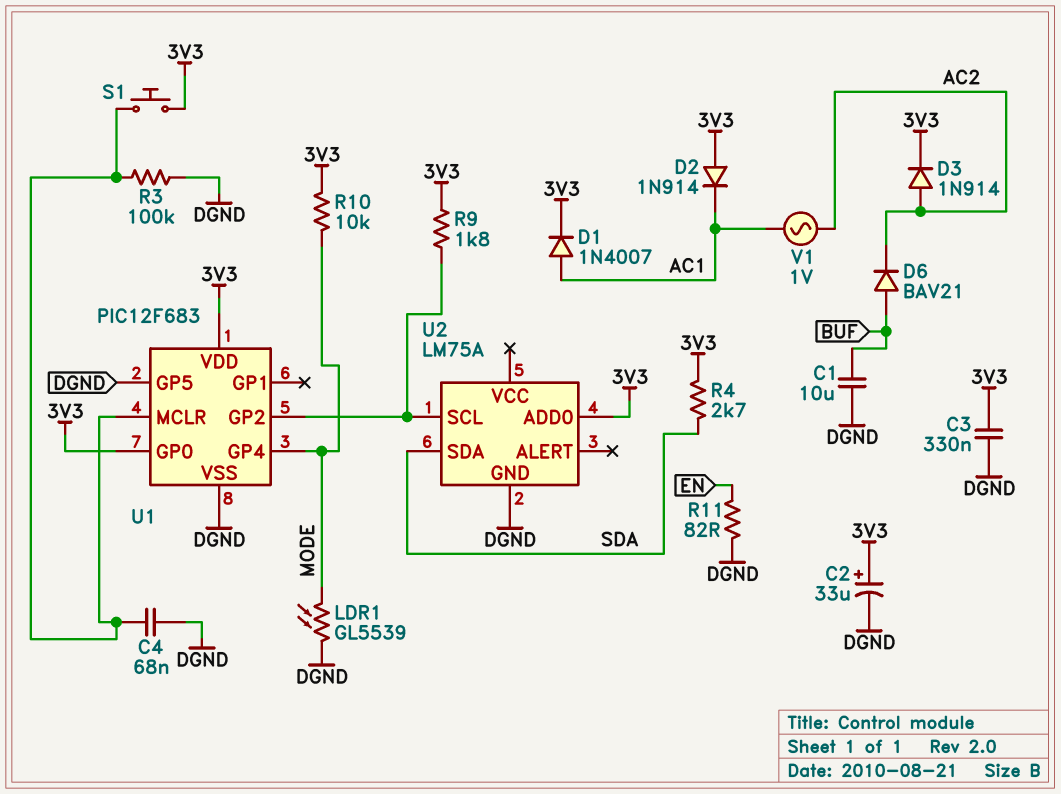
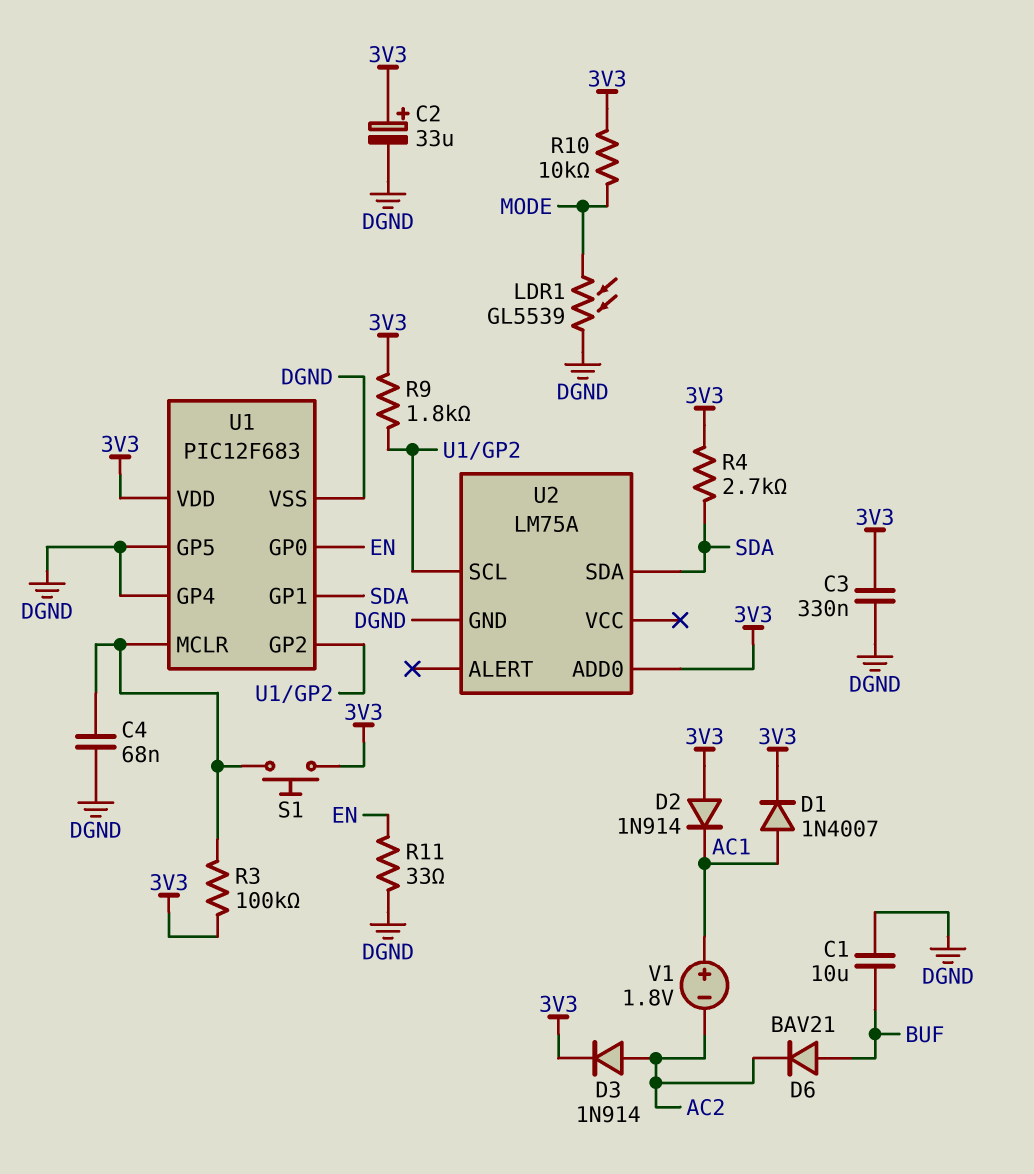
R3: 100k (DGND, U1/MCLR) -> 100k (3V3, U1/MCLR)
R11: 82 (DGND, EN) -> 33 (DGND, EN)
U1 pin GP0: 3V3 -> EN
U1 pin GP1: none -> SDA
U1 pin GP4: MODE -> DGND
V1: AC 1V (AC1, AC2) -> 1.8V (plus AC1, minus AC2)

